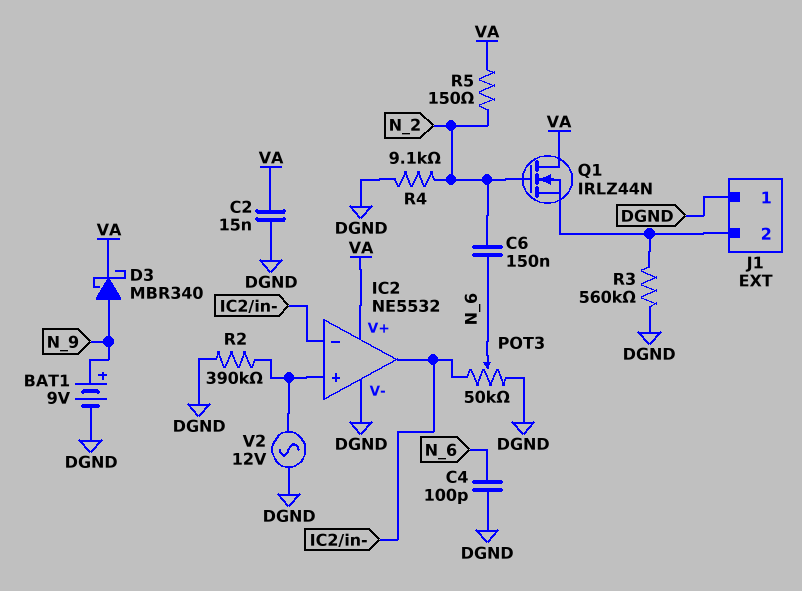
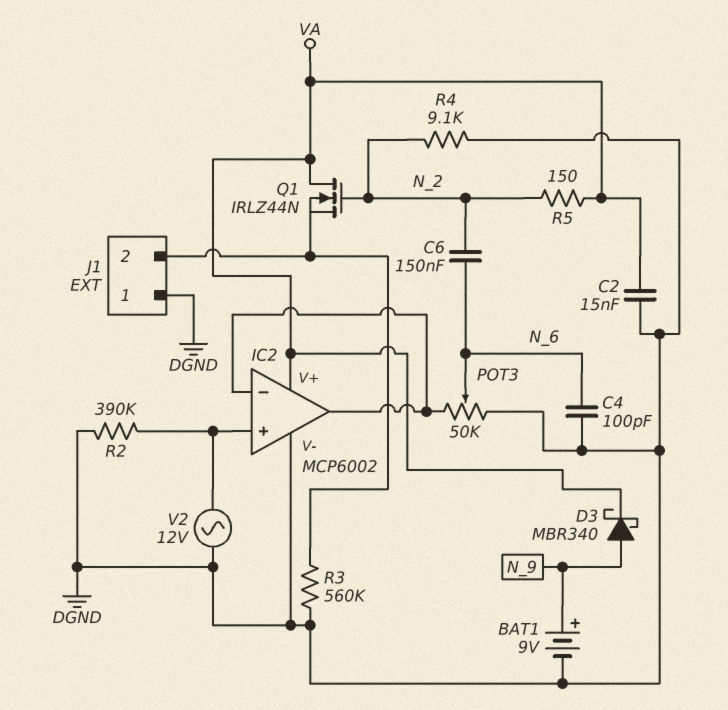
IC2: NE5532 -> MCP6002

